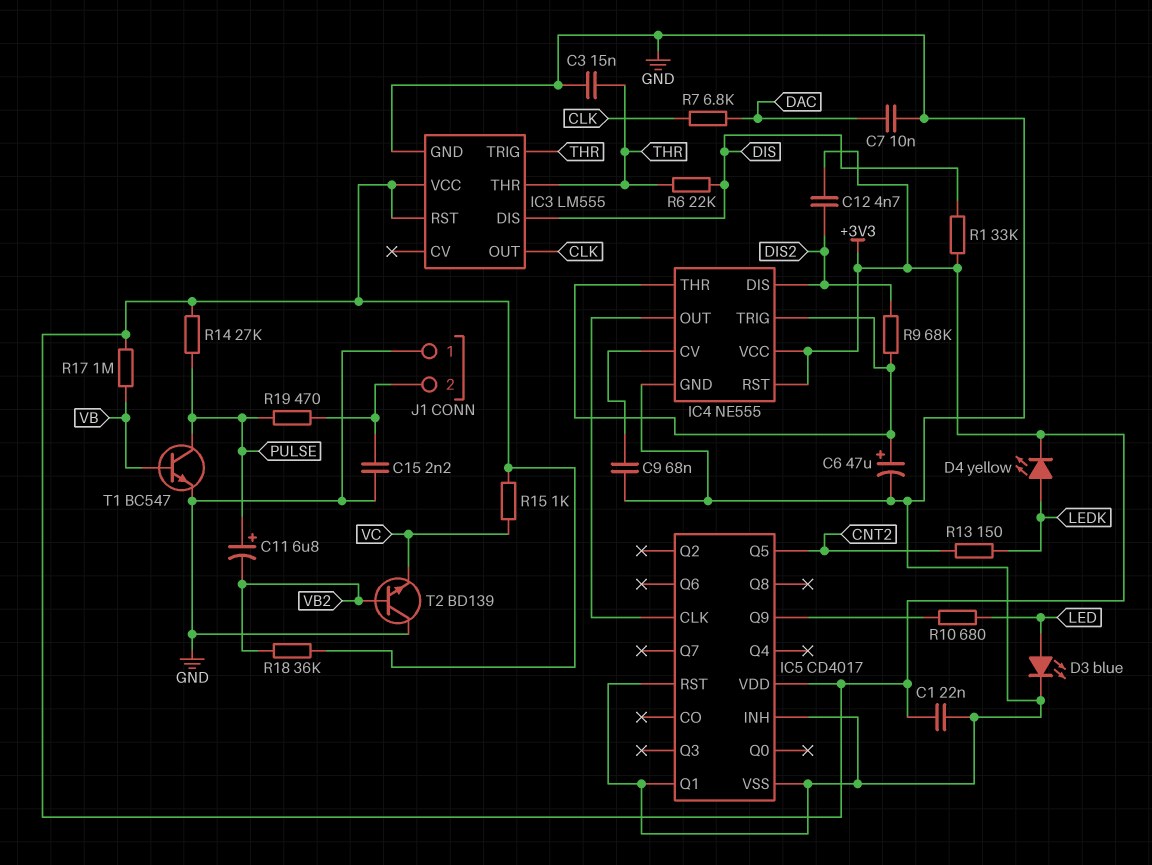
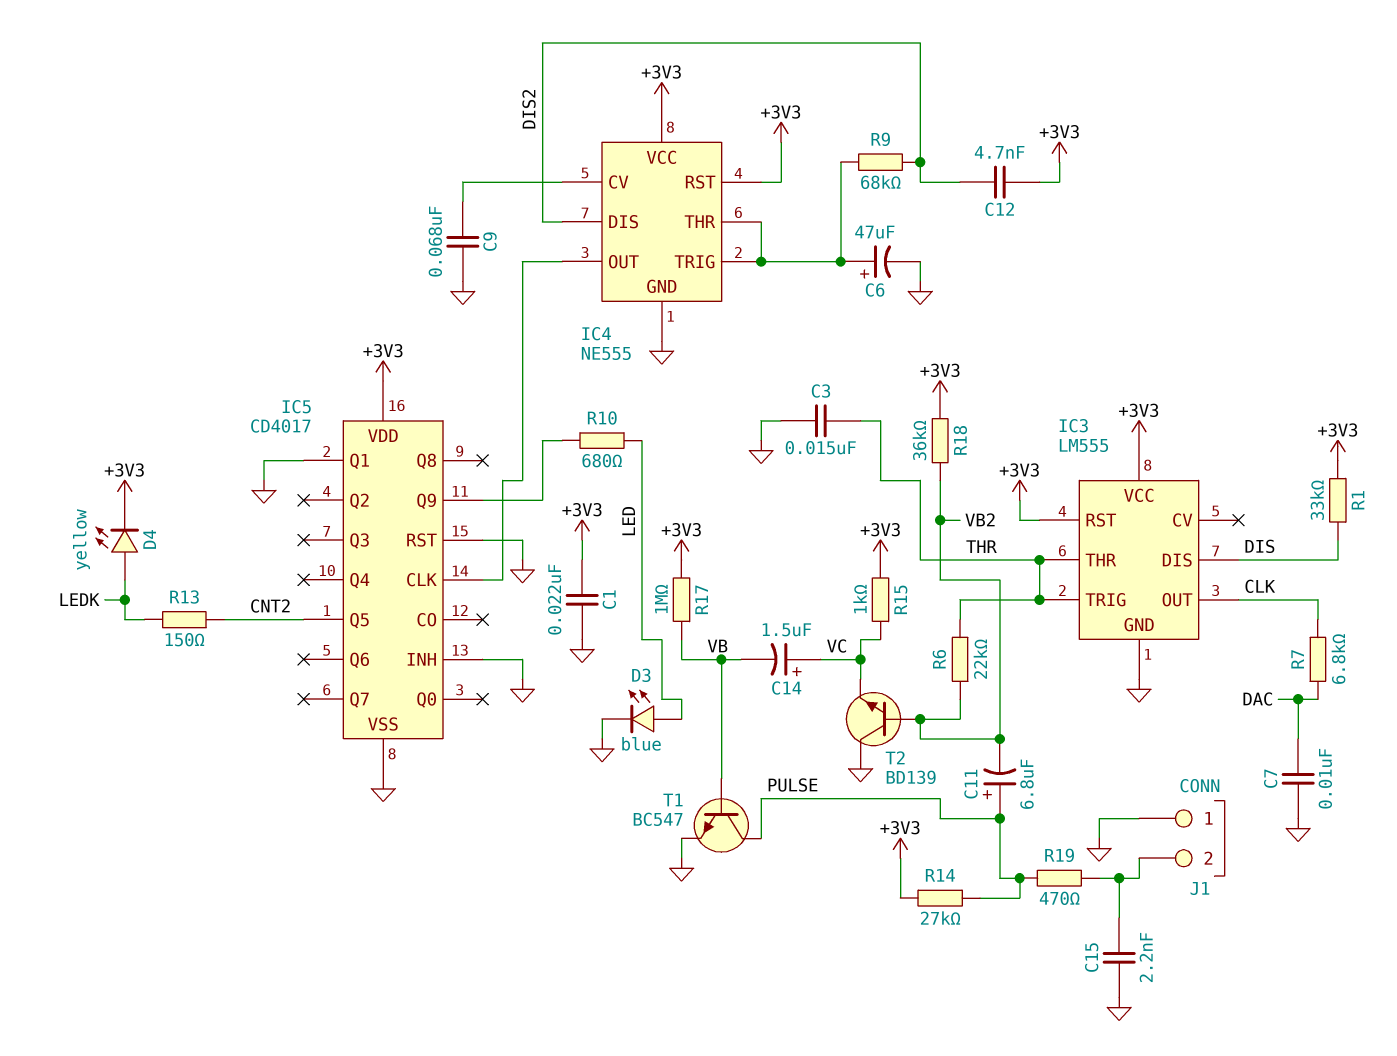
C14: none -> 1.5uF (plus VC, minus VB)
R6: 22k (DIS, THR) -> 22k (THR, VB2)

